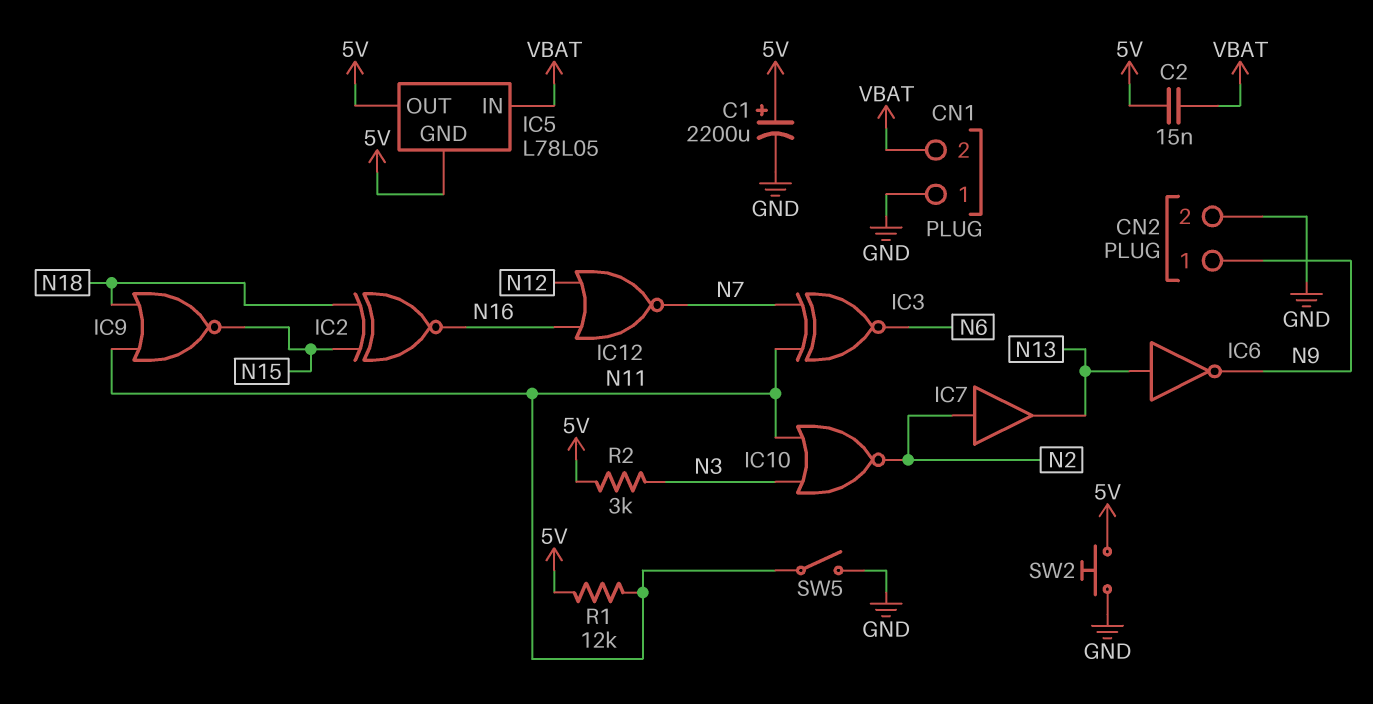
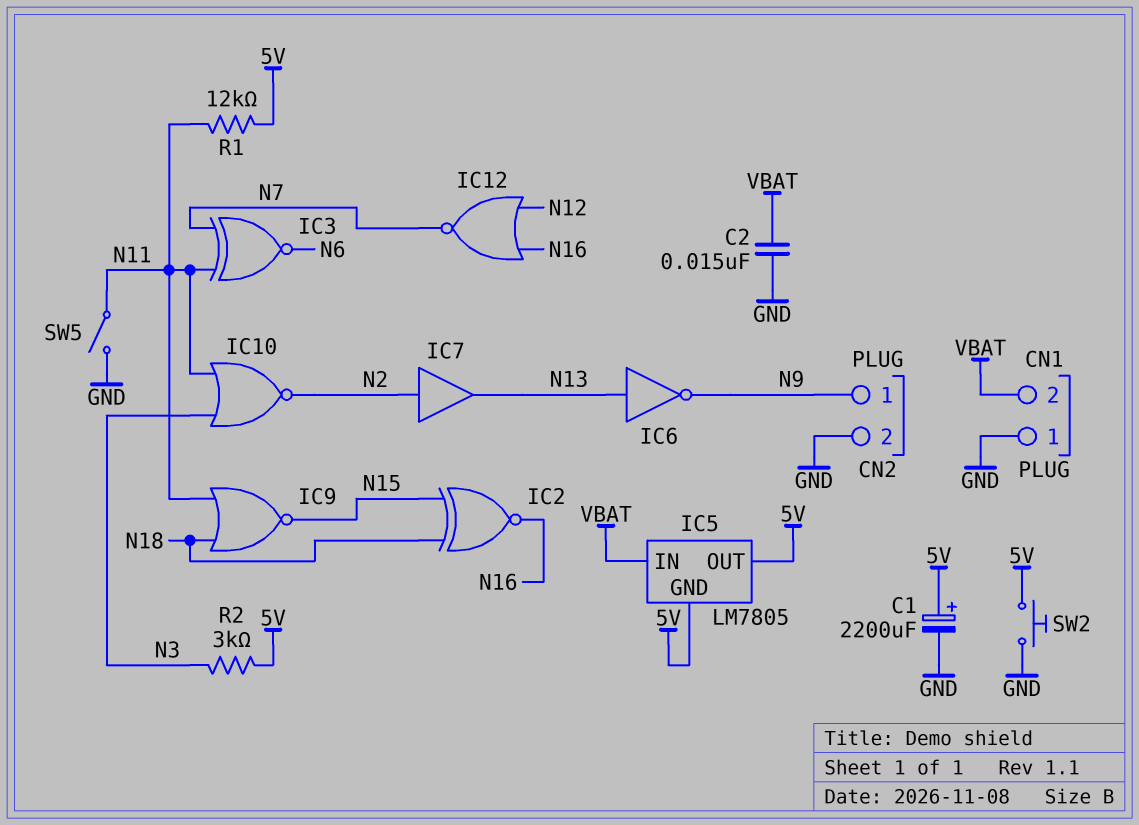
C2: 15nF (5V, VBAT) -> 15nF (GND, VBAT)
IC5: L78L05 -> LM7805

